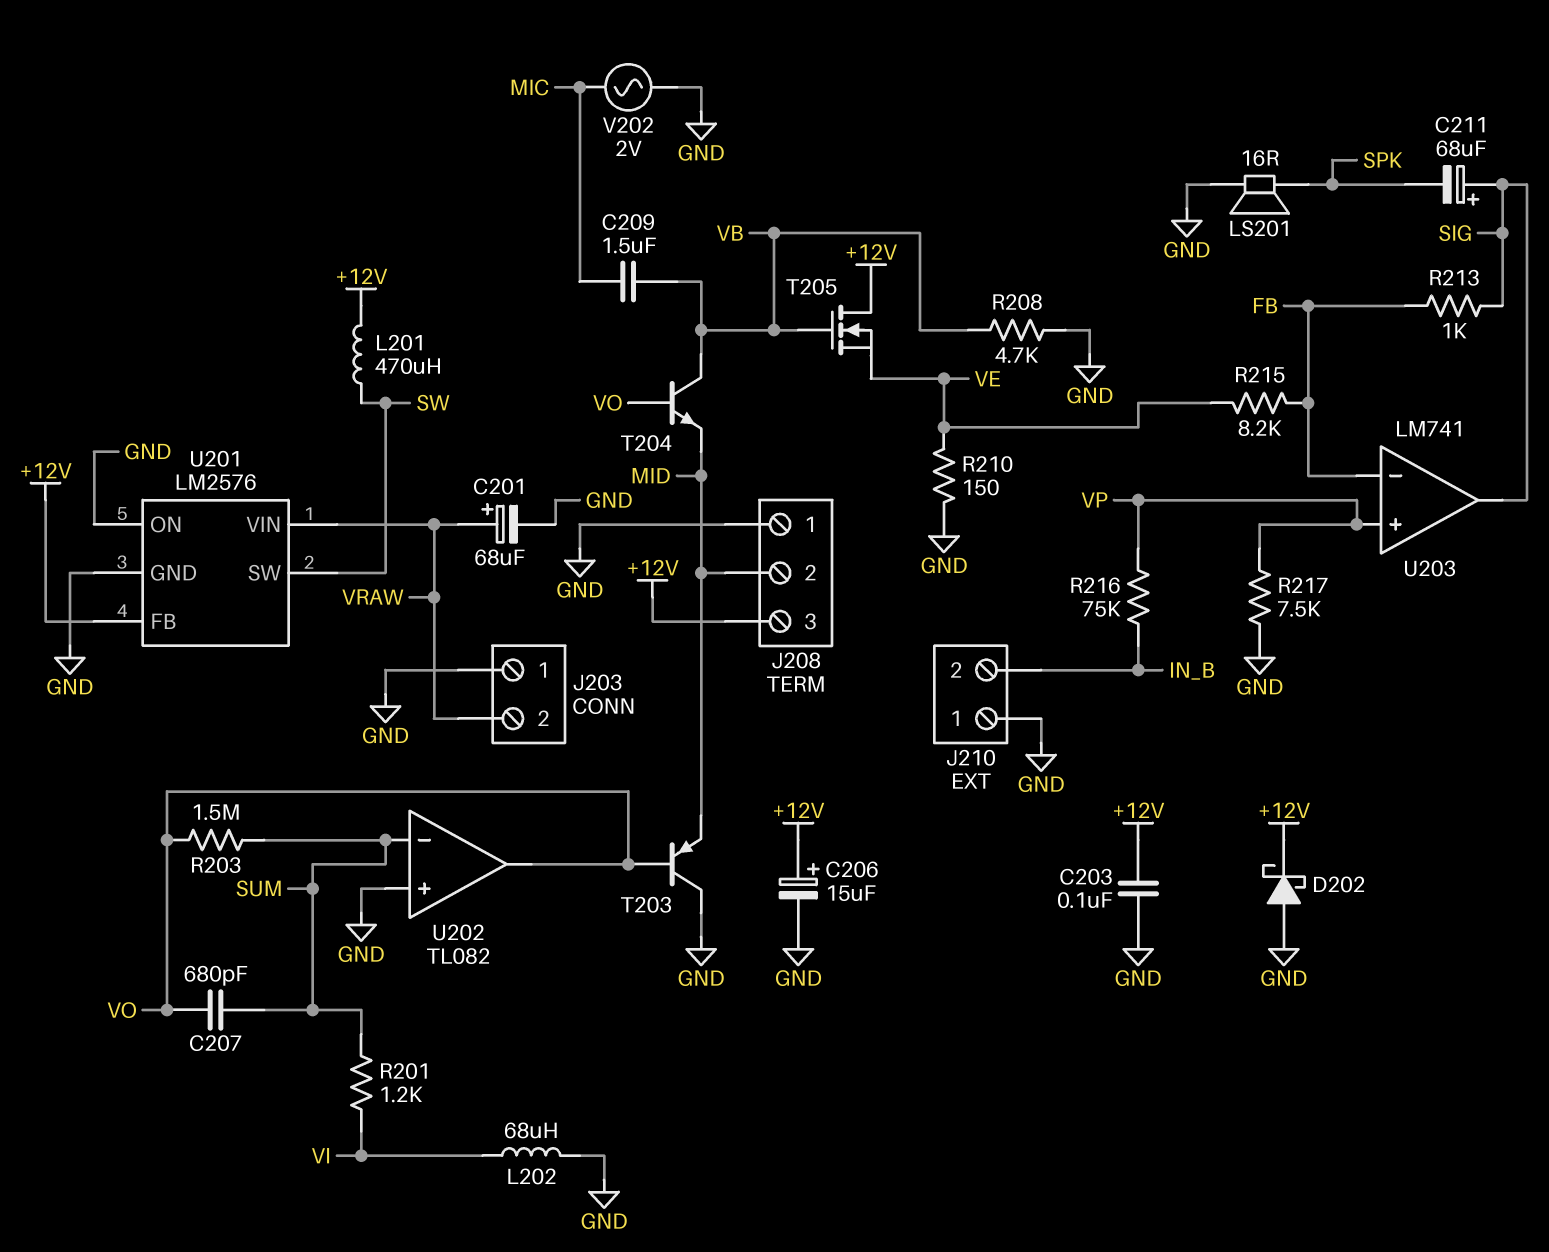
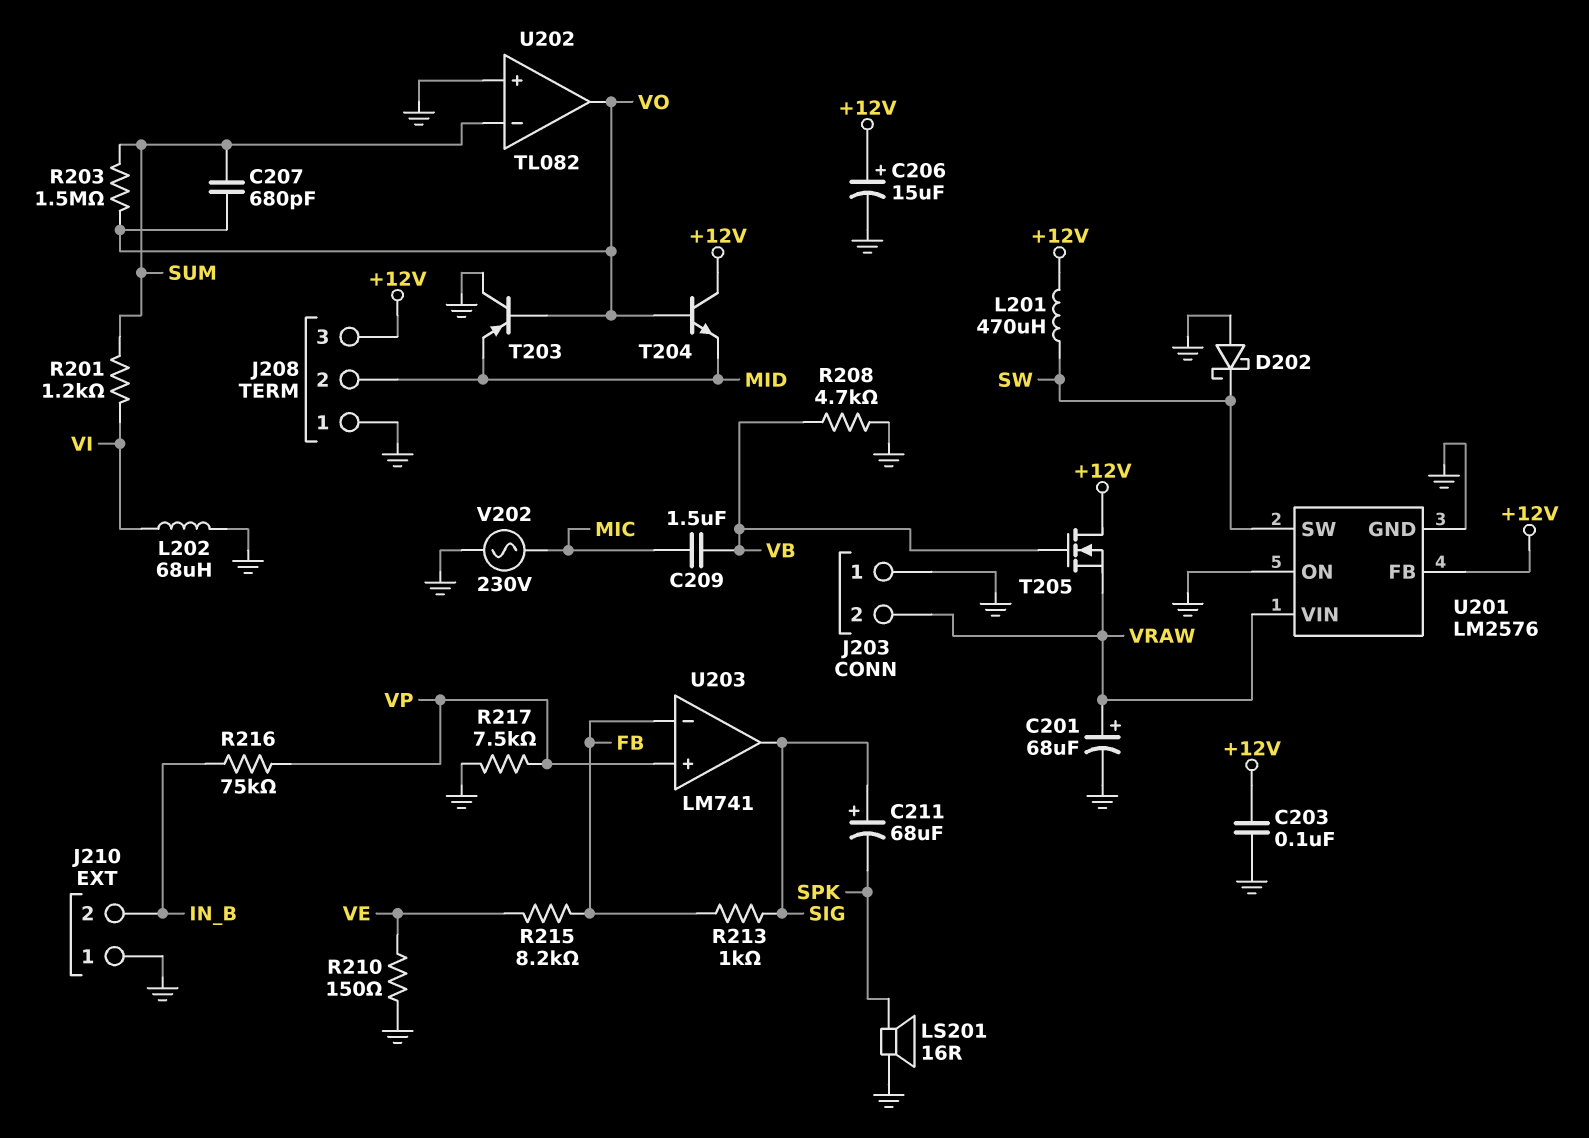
D202: schottky (A GND, K +12V) -> schottky (A GND, K SW)
T204: NPN (B VO, C VB, E MID) -> NPN (B VO, C +12V, E MID)
T205: NMOS (G VB, D +12V, S VE) -> NMOS (G VB, D +12V, S VRAW)
V202: AC 2V (GND, MIC) -> AC 230V (GND, MIC)

